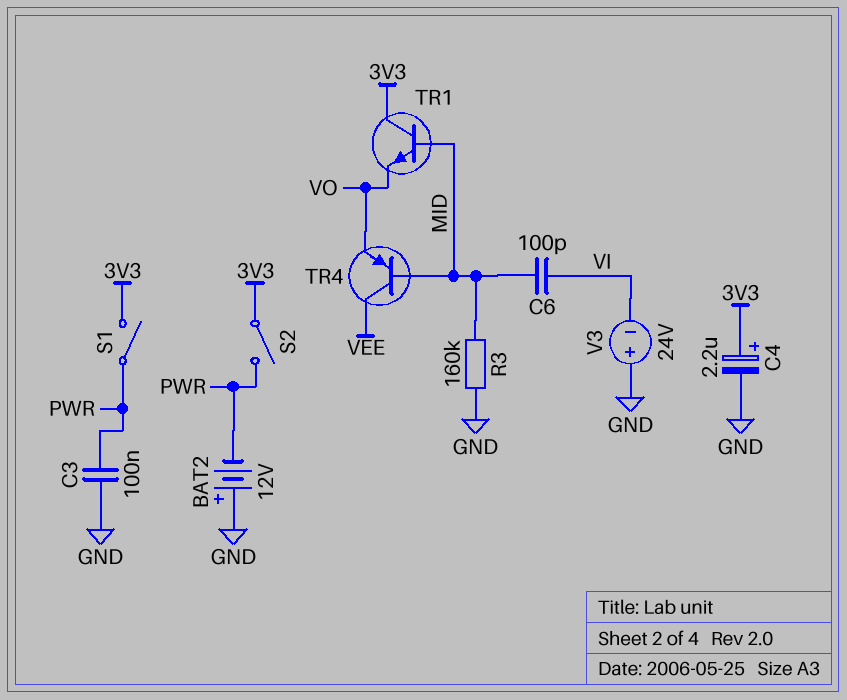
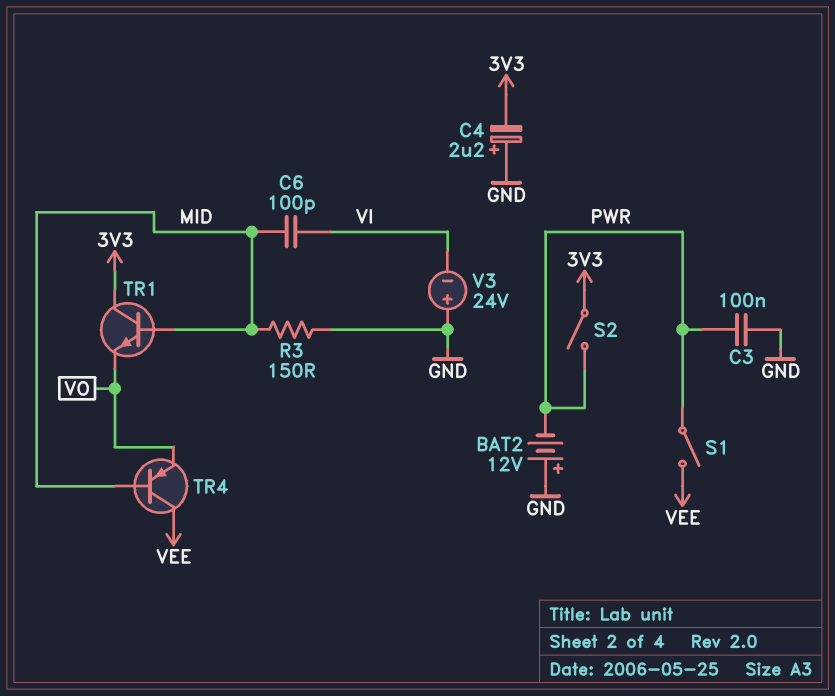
C4: 2.2uF (plus 3V3, minus GND) -> 2.2uF (plus GND, minus 3V3)
R3: 160k (GND, MID) -> 150 (GND, MID)
S1: switch (3V3, PWR) -> switch (PWR, VEE)

